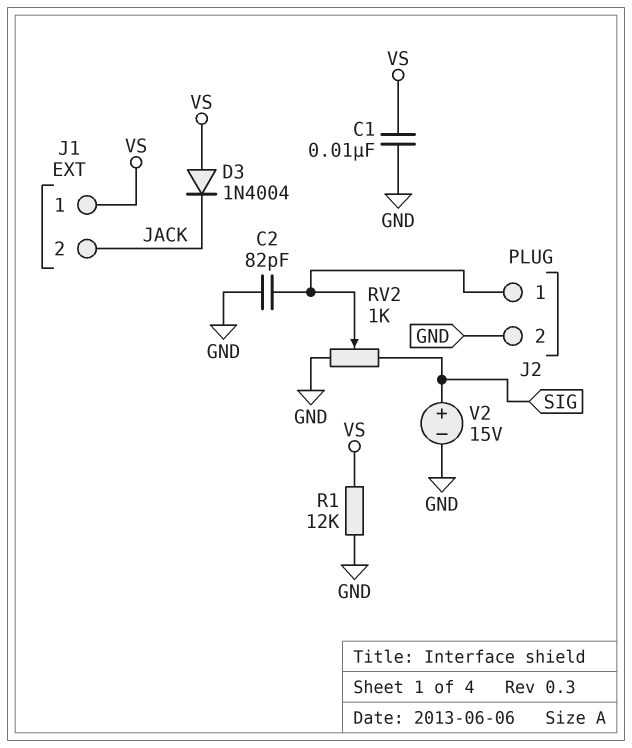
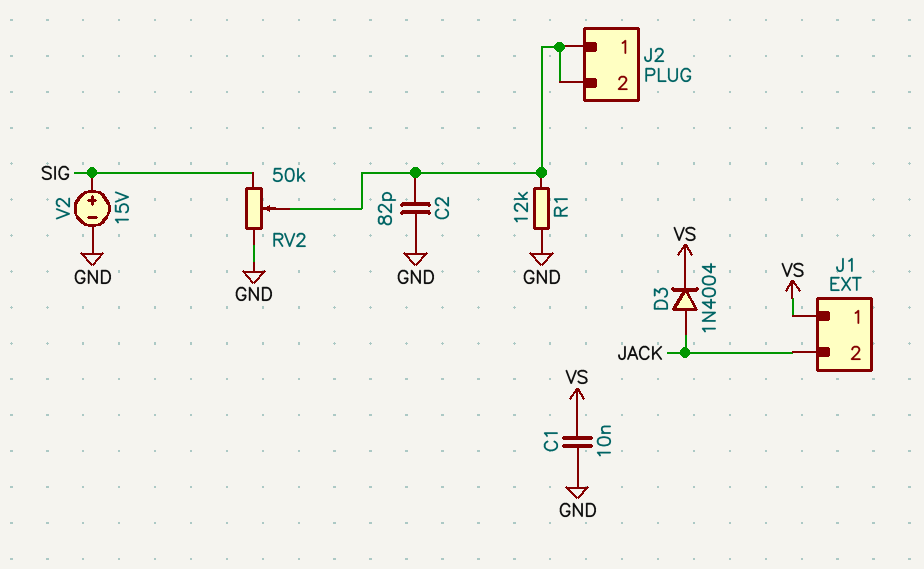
D3: diode 1N4004 (A VS, K JACK) -> diode 1N4004 (A JACK, K VS)
J2 pin 2: GND -> J2/1
R1: 12k (GND, VS) -> 12k (GND, J2/1)
RV2: 1k (GND, SIG, wiper J2/1) -> 50k (GND, SIG, wiper J2/1)

